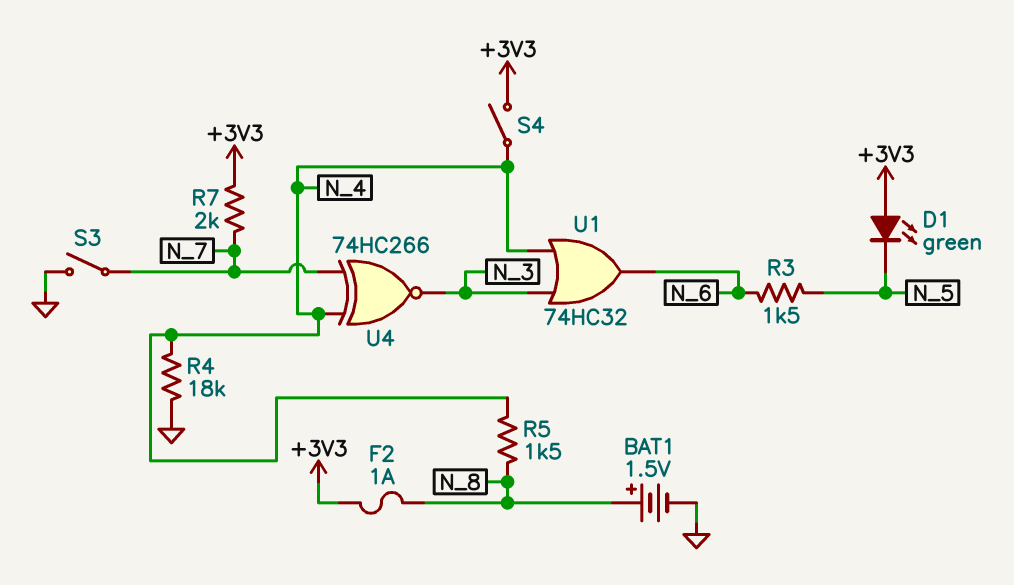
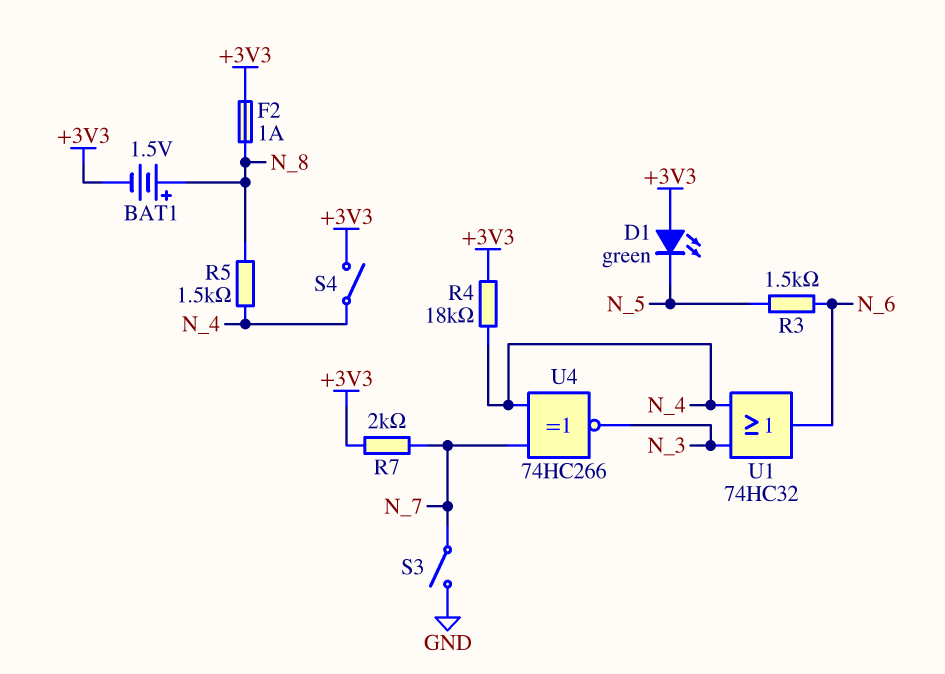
BAT1: 1.5V (plus N_8, minus GND) -> 1.5V (plus N_8, minus +3V3)
R4: 18k (GND, N_4) -> 18k (+3V3, N_4)

